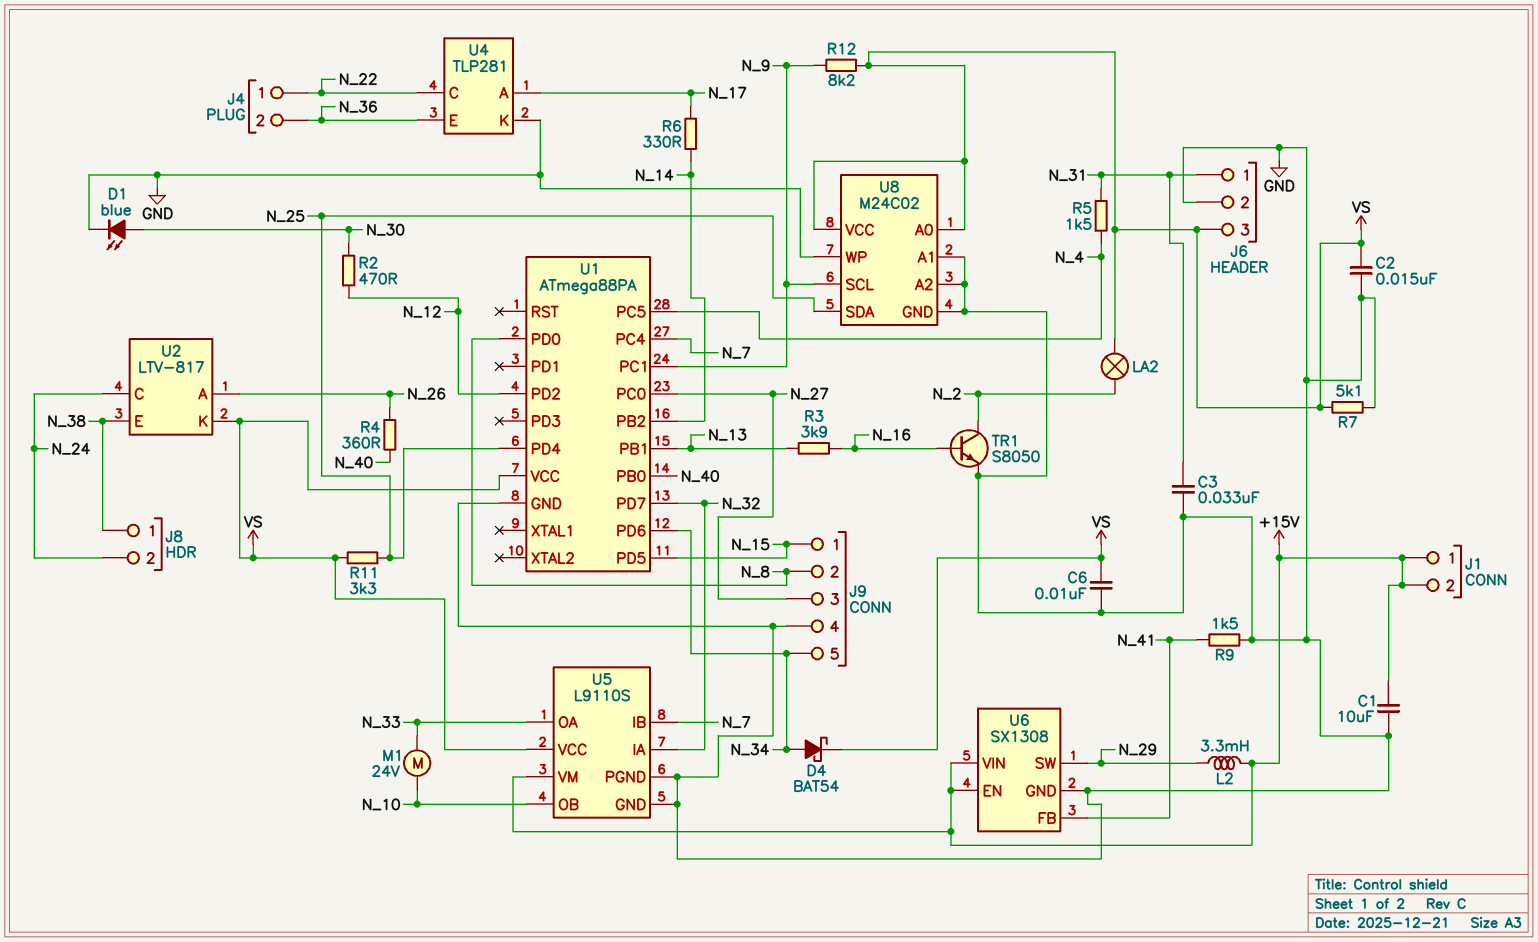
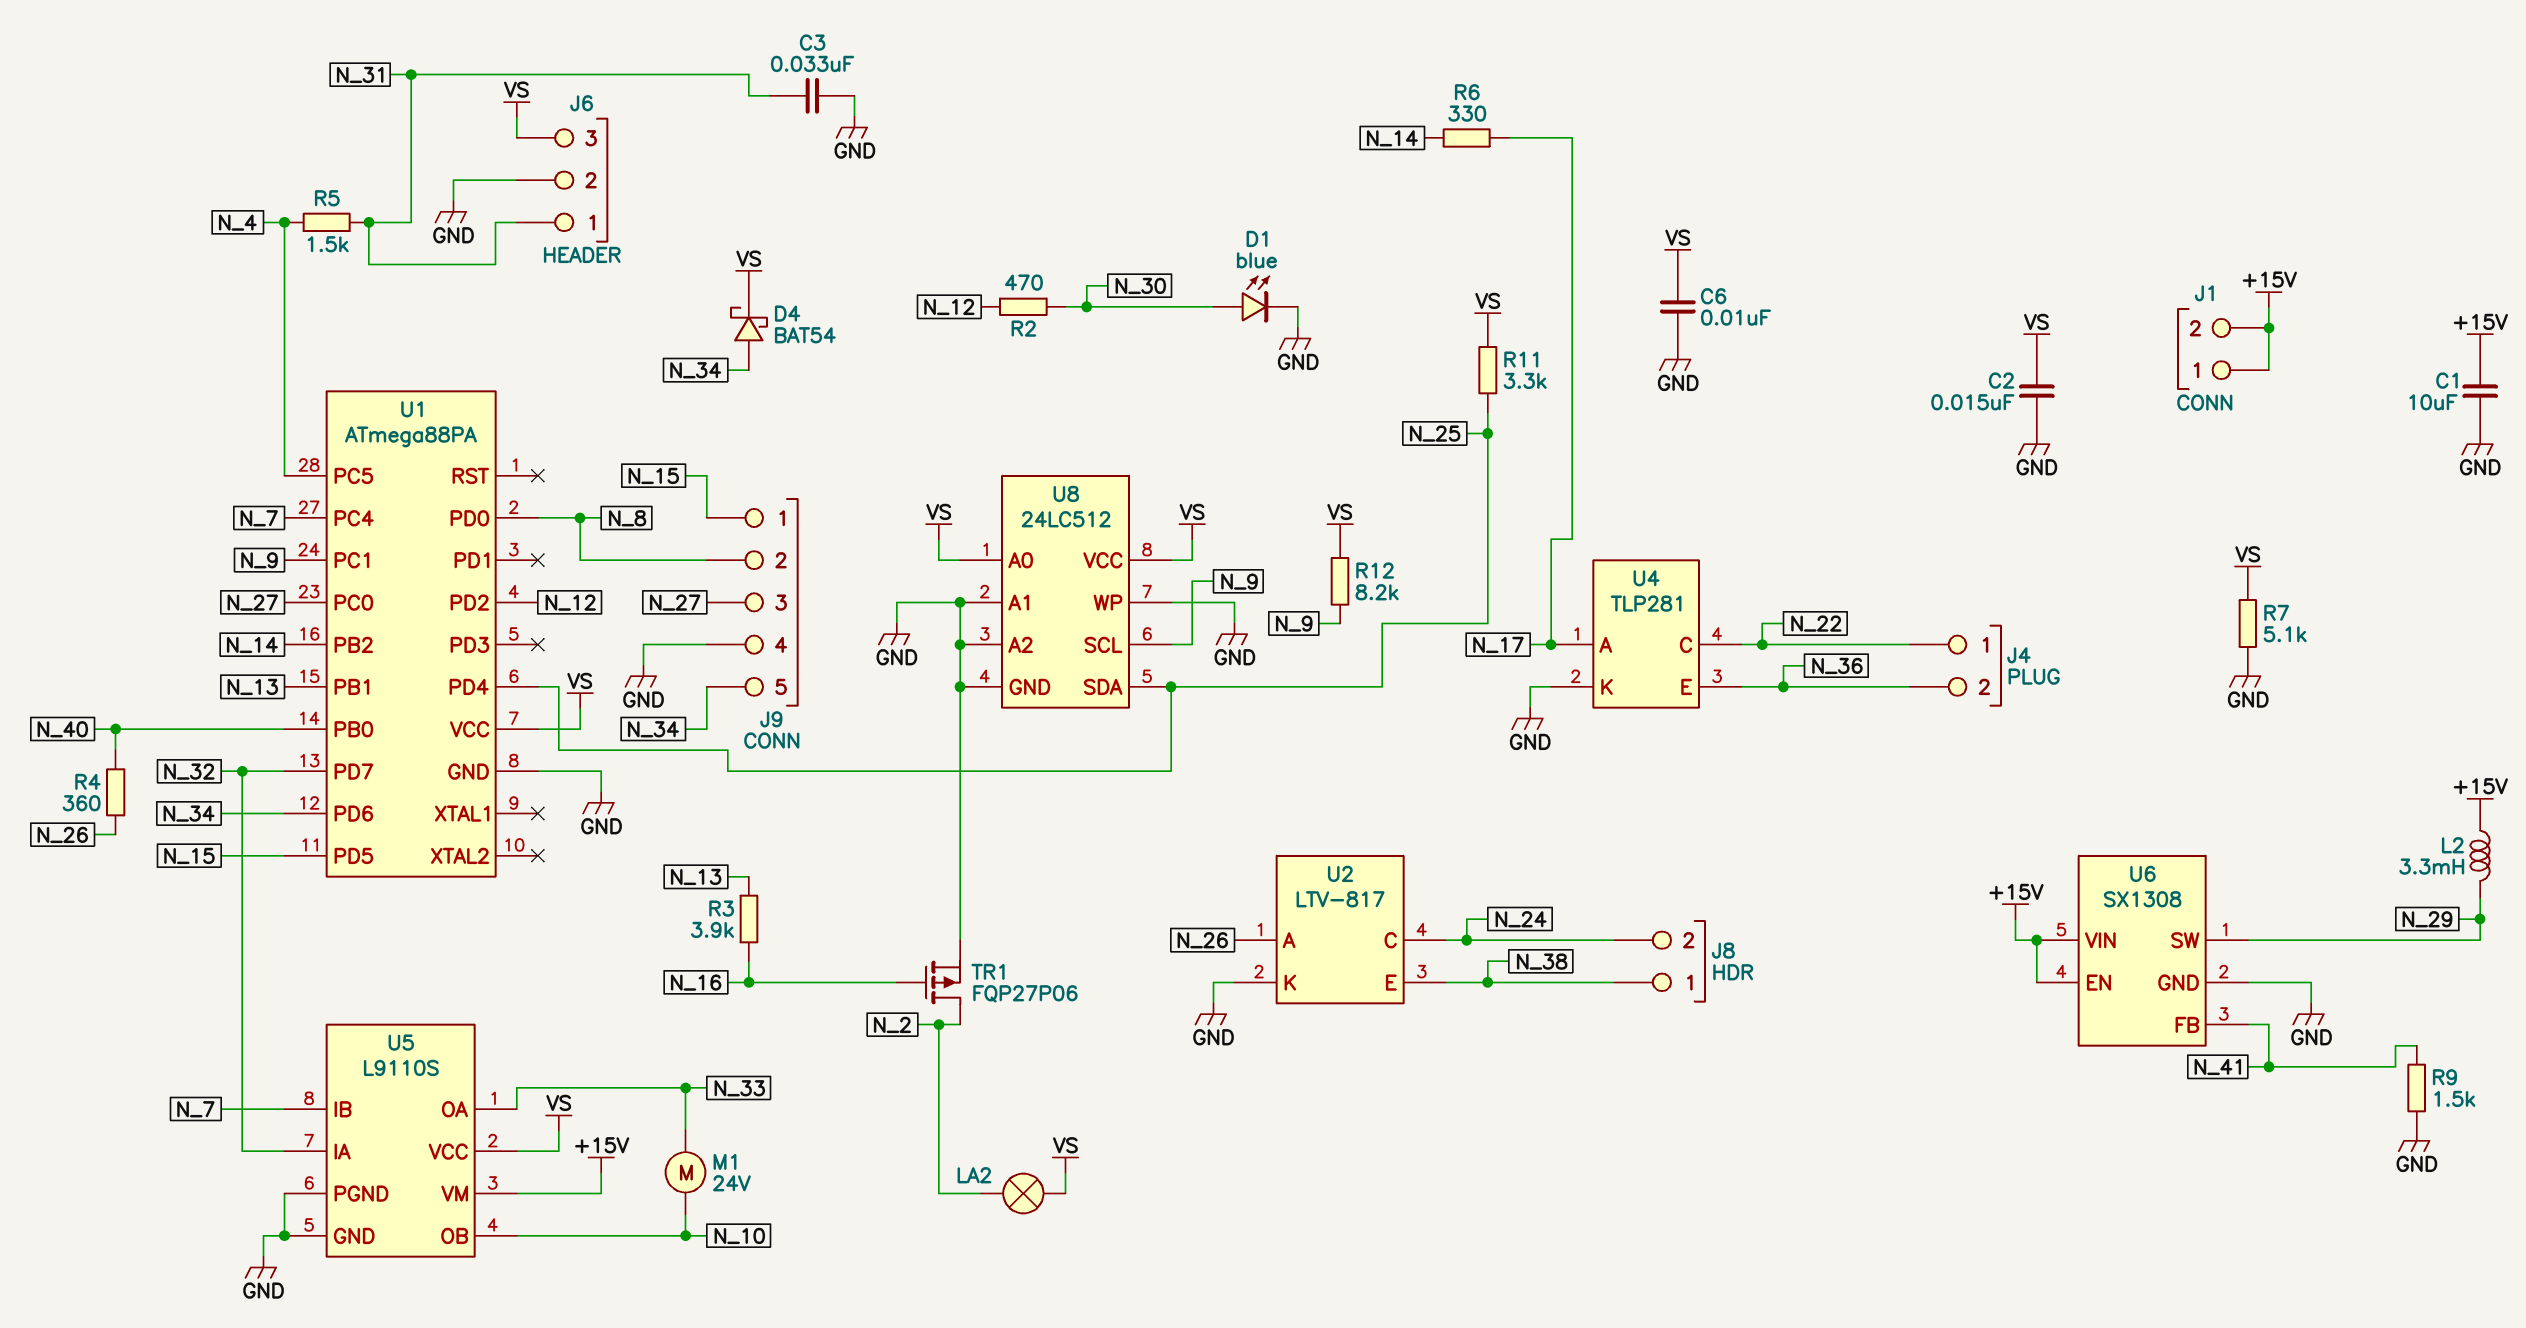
TR1: NPN S8050 (B N_16, C N_2, E GND) -> PMOS FQP27P06 (G N_16, D N_2, S GND)
U2 pin K: VS -> GND
U8: M24C02 -> 24LC512

